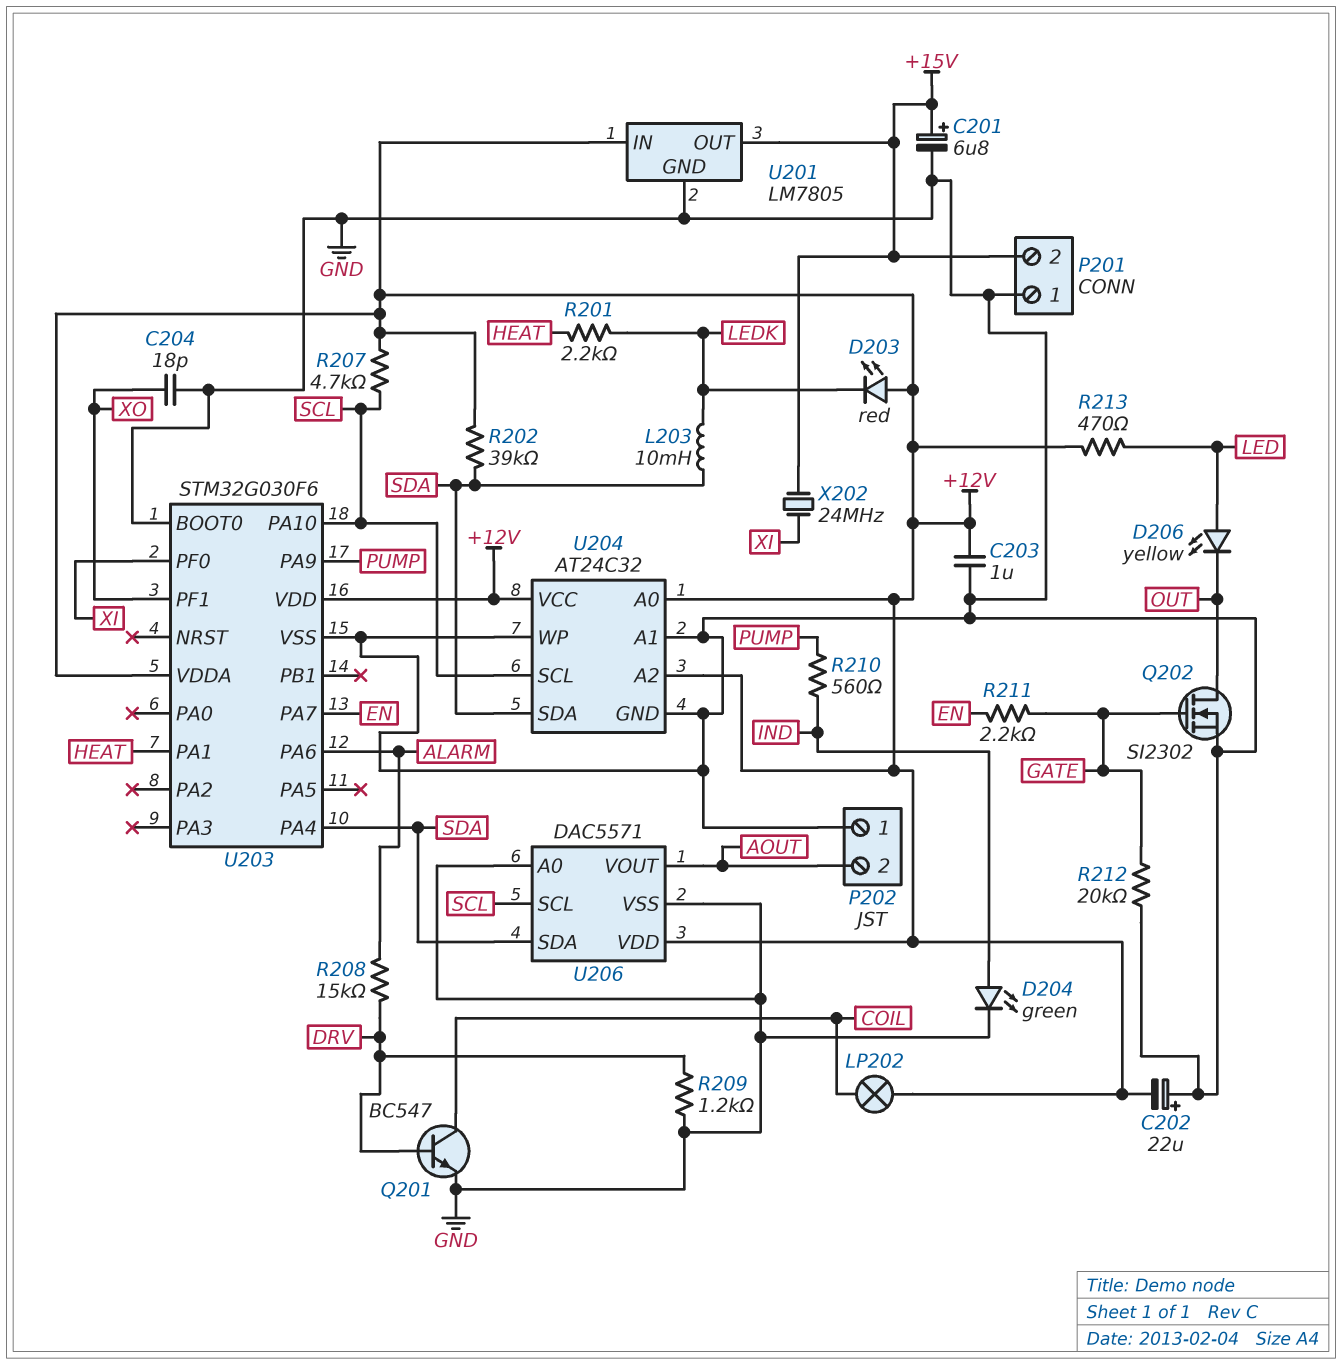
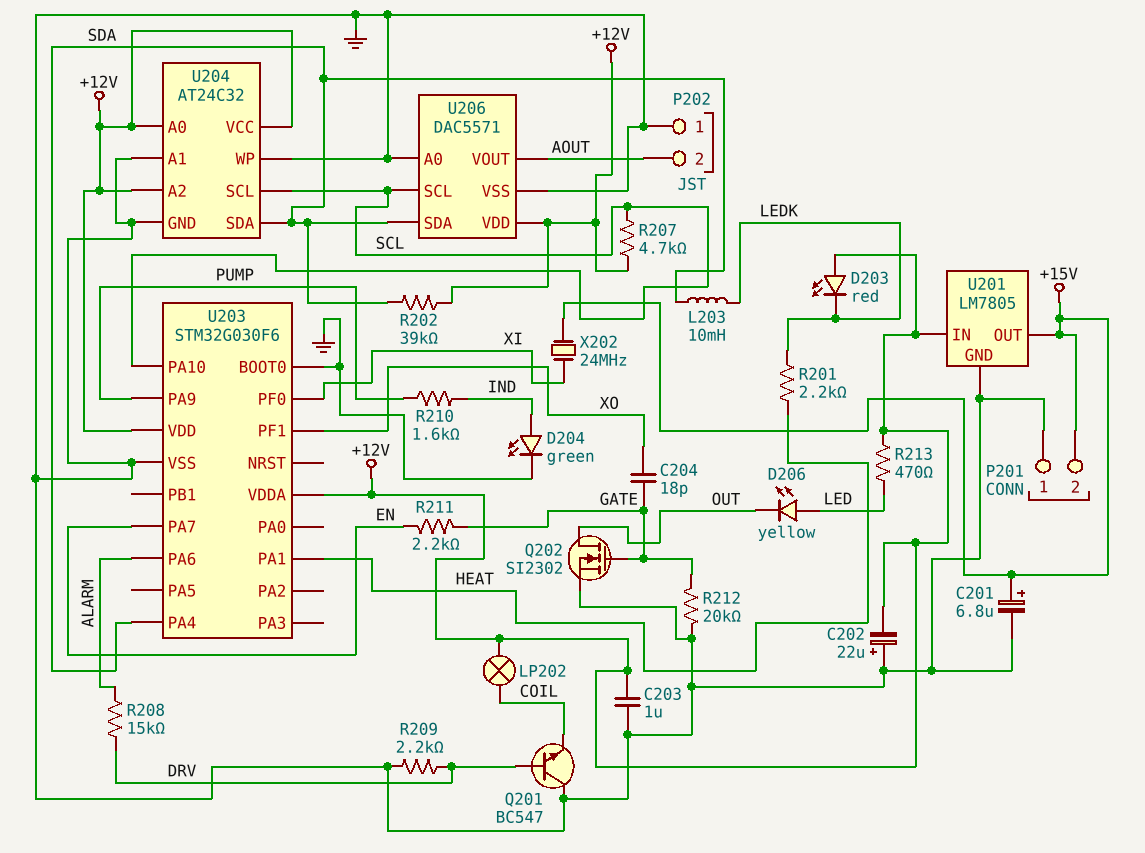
C204: 18pF (GND, XO) -> 18pF (GATE, XO)
Q201: NPN BC547 (B DRV, C COIL, E GND) -> NPN BC547 (B DRV, C GND, E COIL)
R209: 1.2k (DRV, GND) -> 2.2k (DRV, GND)
R210: 560 (IND, PUMP) -> 1.6k (IND, PUMP)

